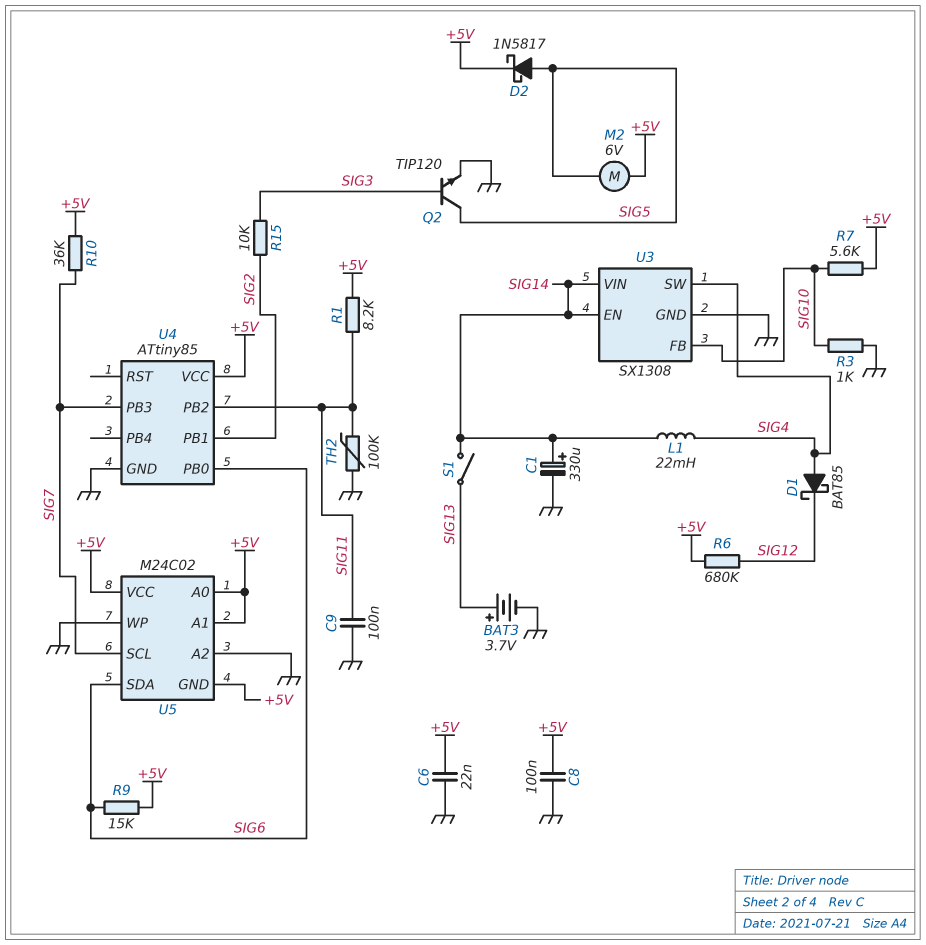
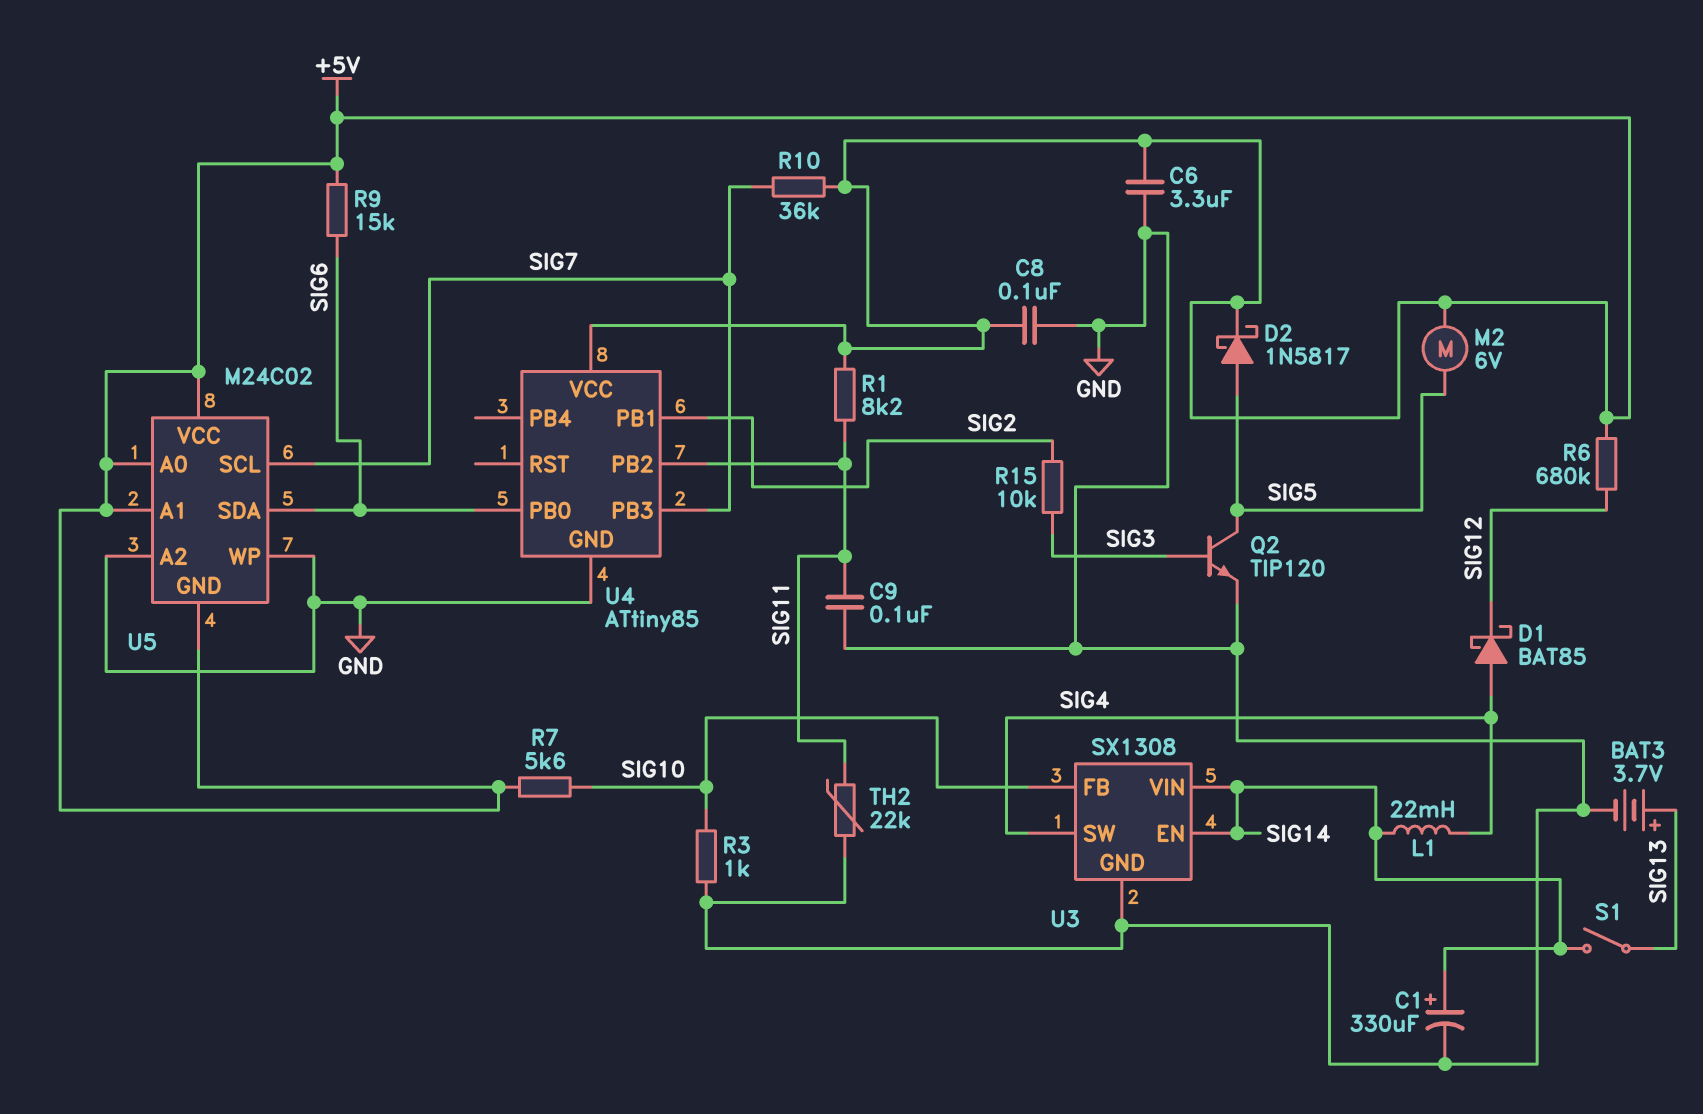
C6: 22nF (+5V, GND) -> 3.3uF (+5V, GND)
TH2: 100k (GND, SIG11) -> 22k (GND, SIG11)

